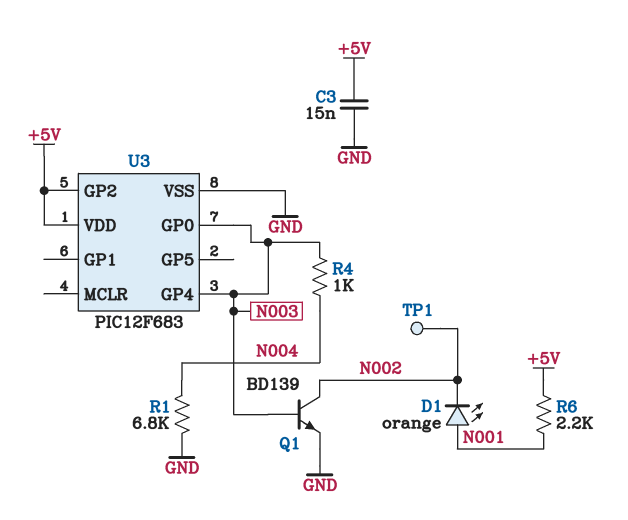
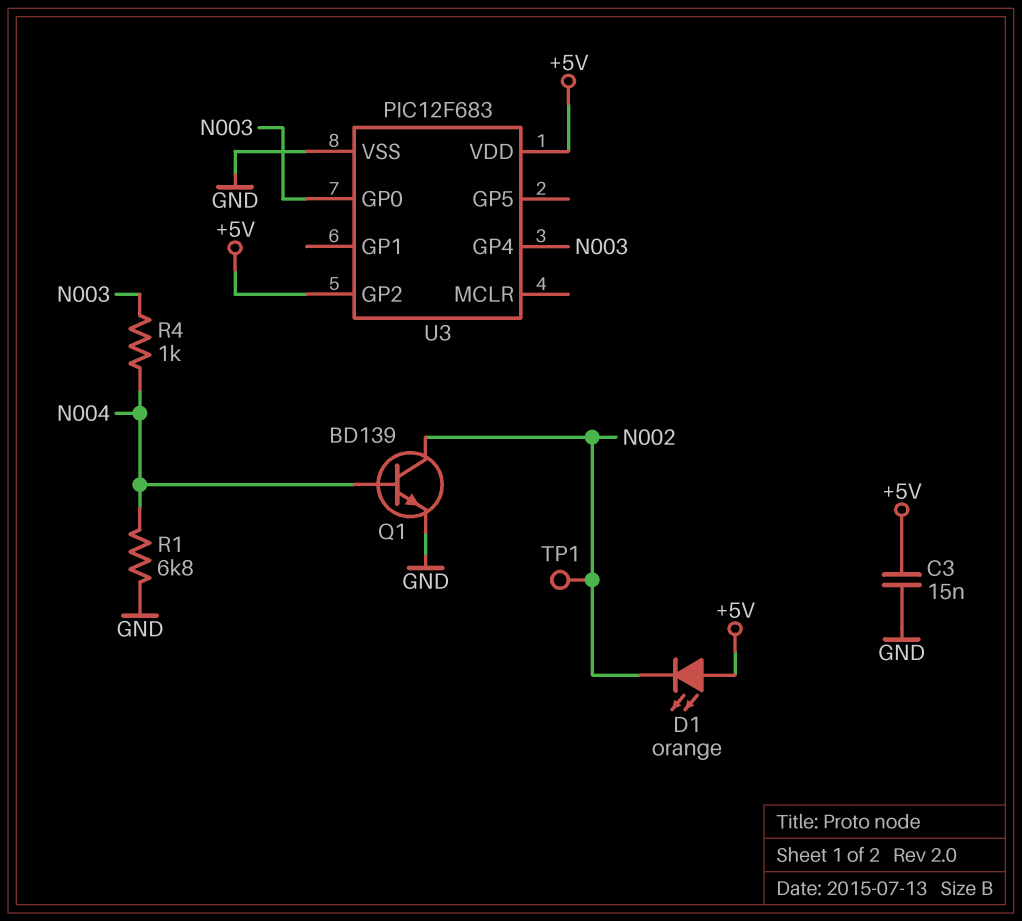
D1: LED orange (A N001, K N002) -> LED orange (A +5V, K N002)
Q1: NPN BD139 (B N003, C N002, E GND) -> NPN BD139 (B N004, C N002, E GND)
R6: 2.2k (+5V, N001) -> none

